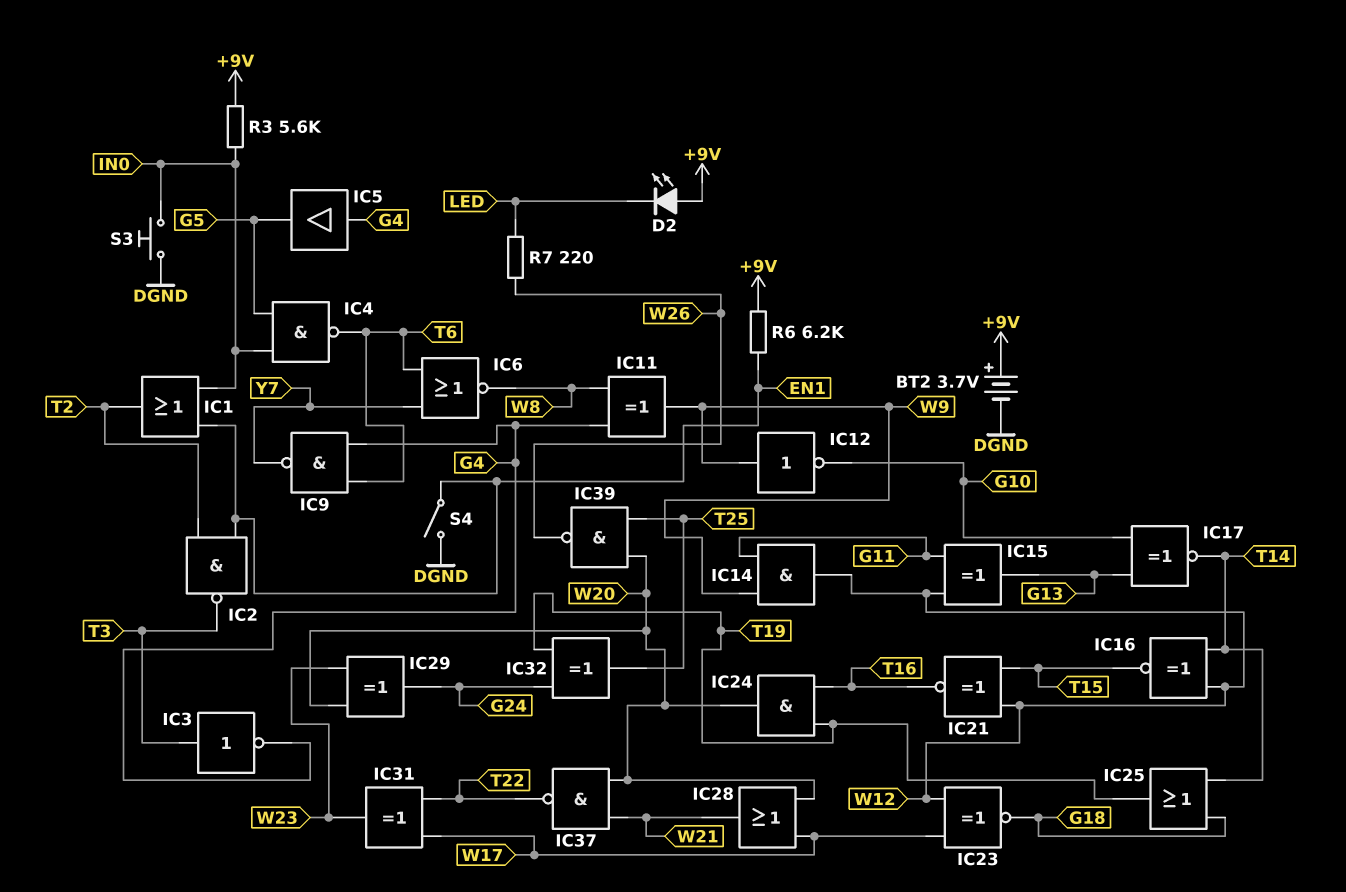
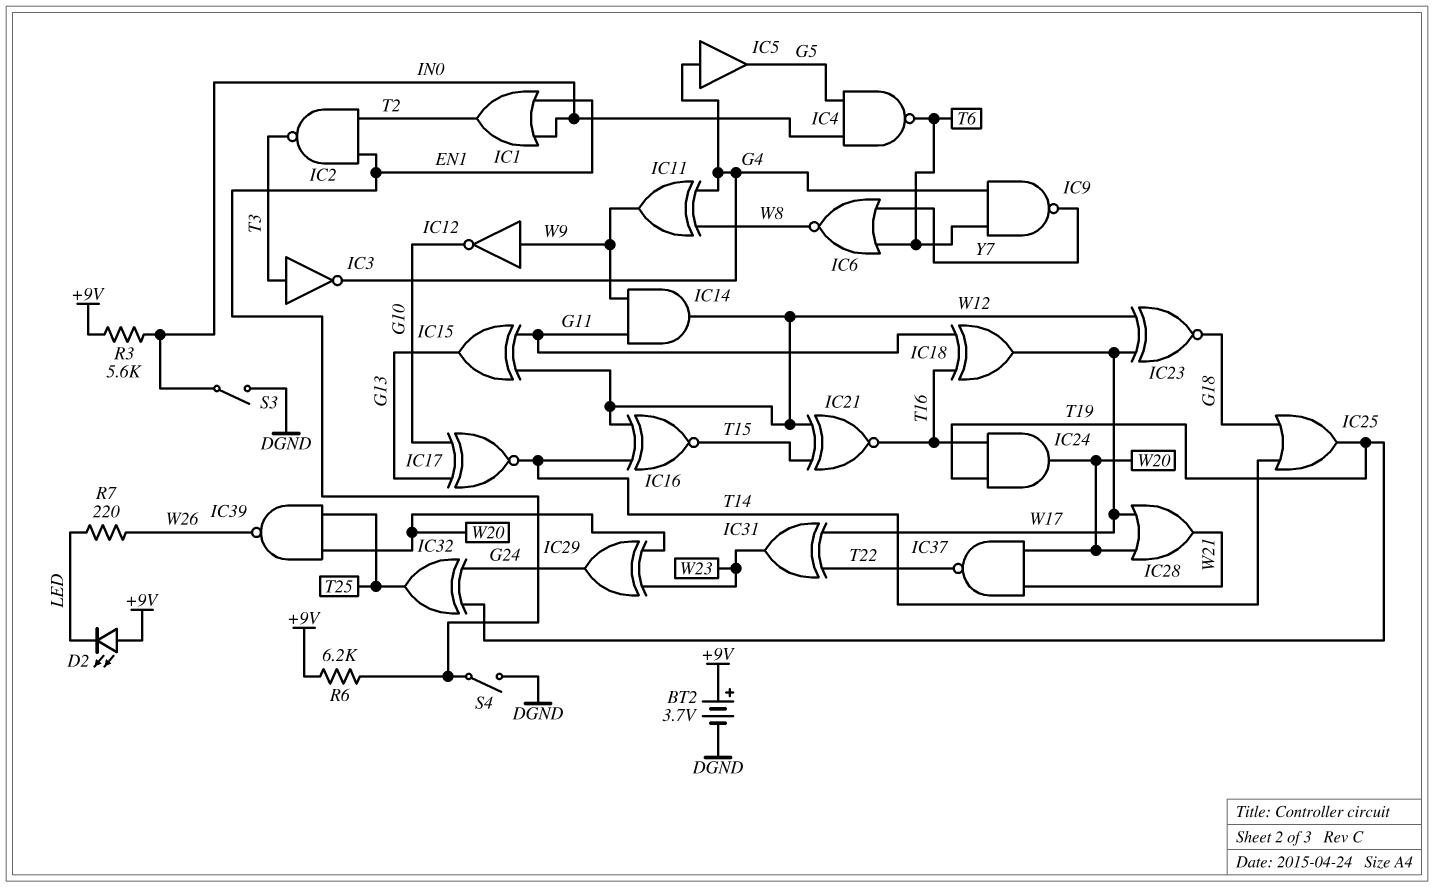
IC18: none -> XOR (in G11, in T16, out W17)
S3: button (DGND, IN0) -> switch (DGND, IN0)

